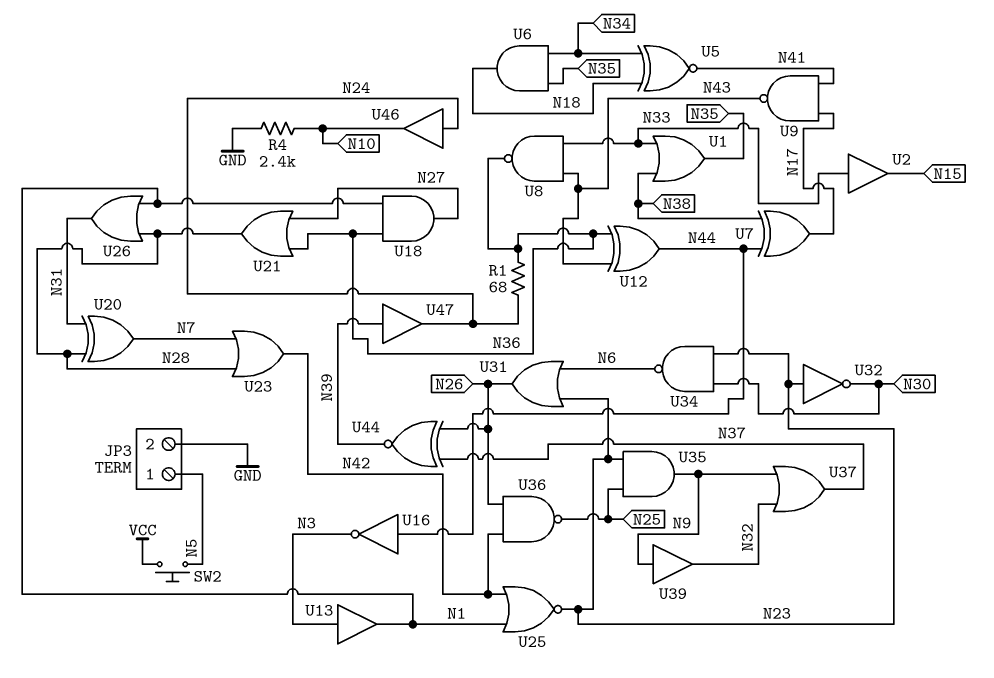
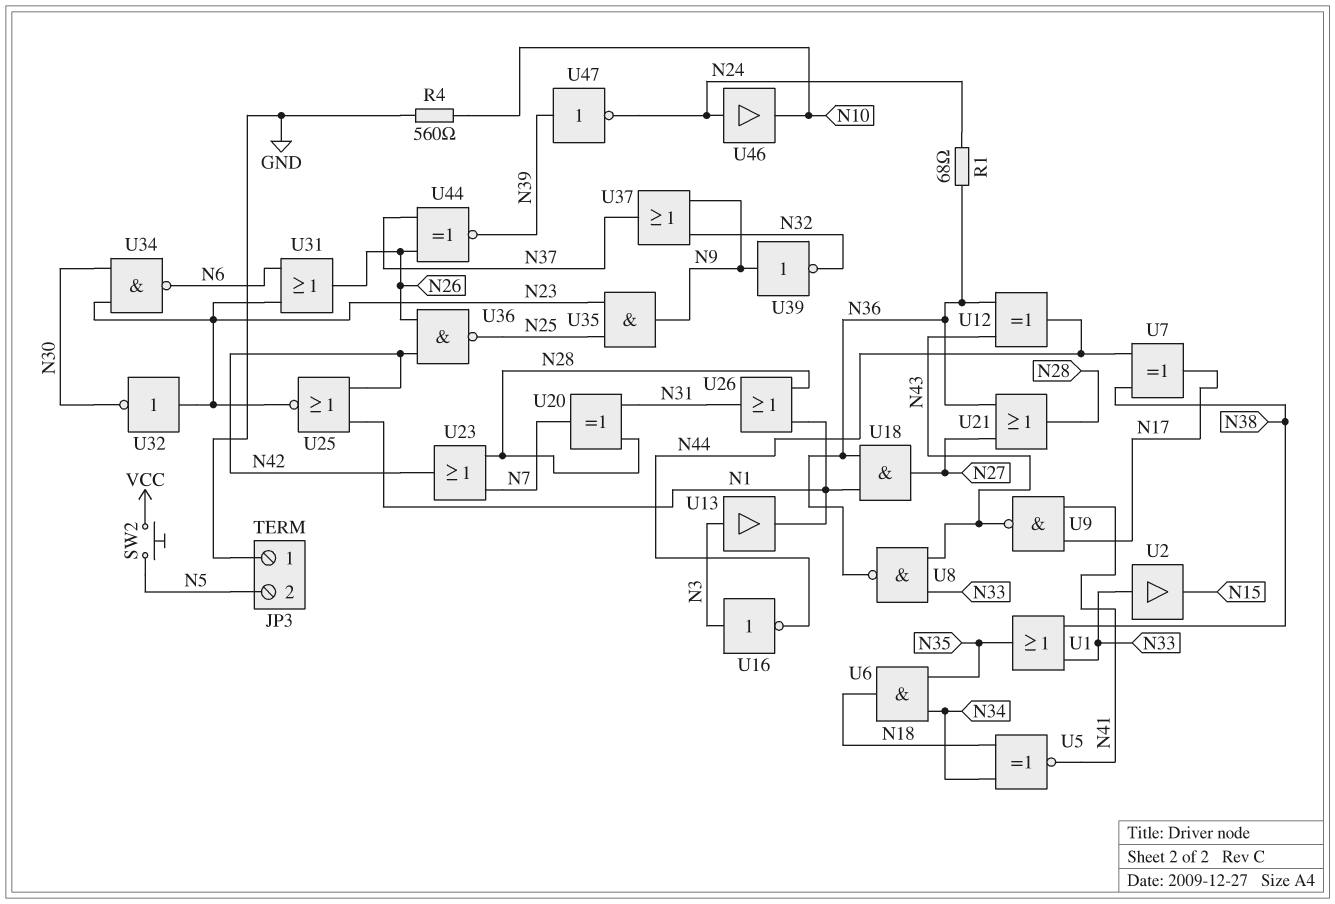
JP3 pin 1: N5 -> GND
JP3 pin 2: GND -> N5
R4: 2.4k (GND, N10) -> 560 (GND, N10)
U16: NOT (in N44, out N3) -> NOT (in N3, out N44)
U39: buffer (in N9, out N32) -> NOT (in N9, out N32)
U47: buffer (in N39, out N24) -> NOT (in N39, out N24)

